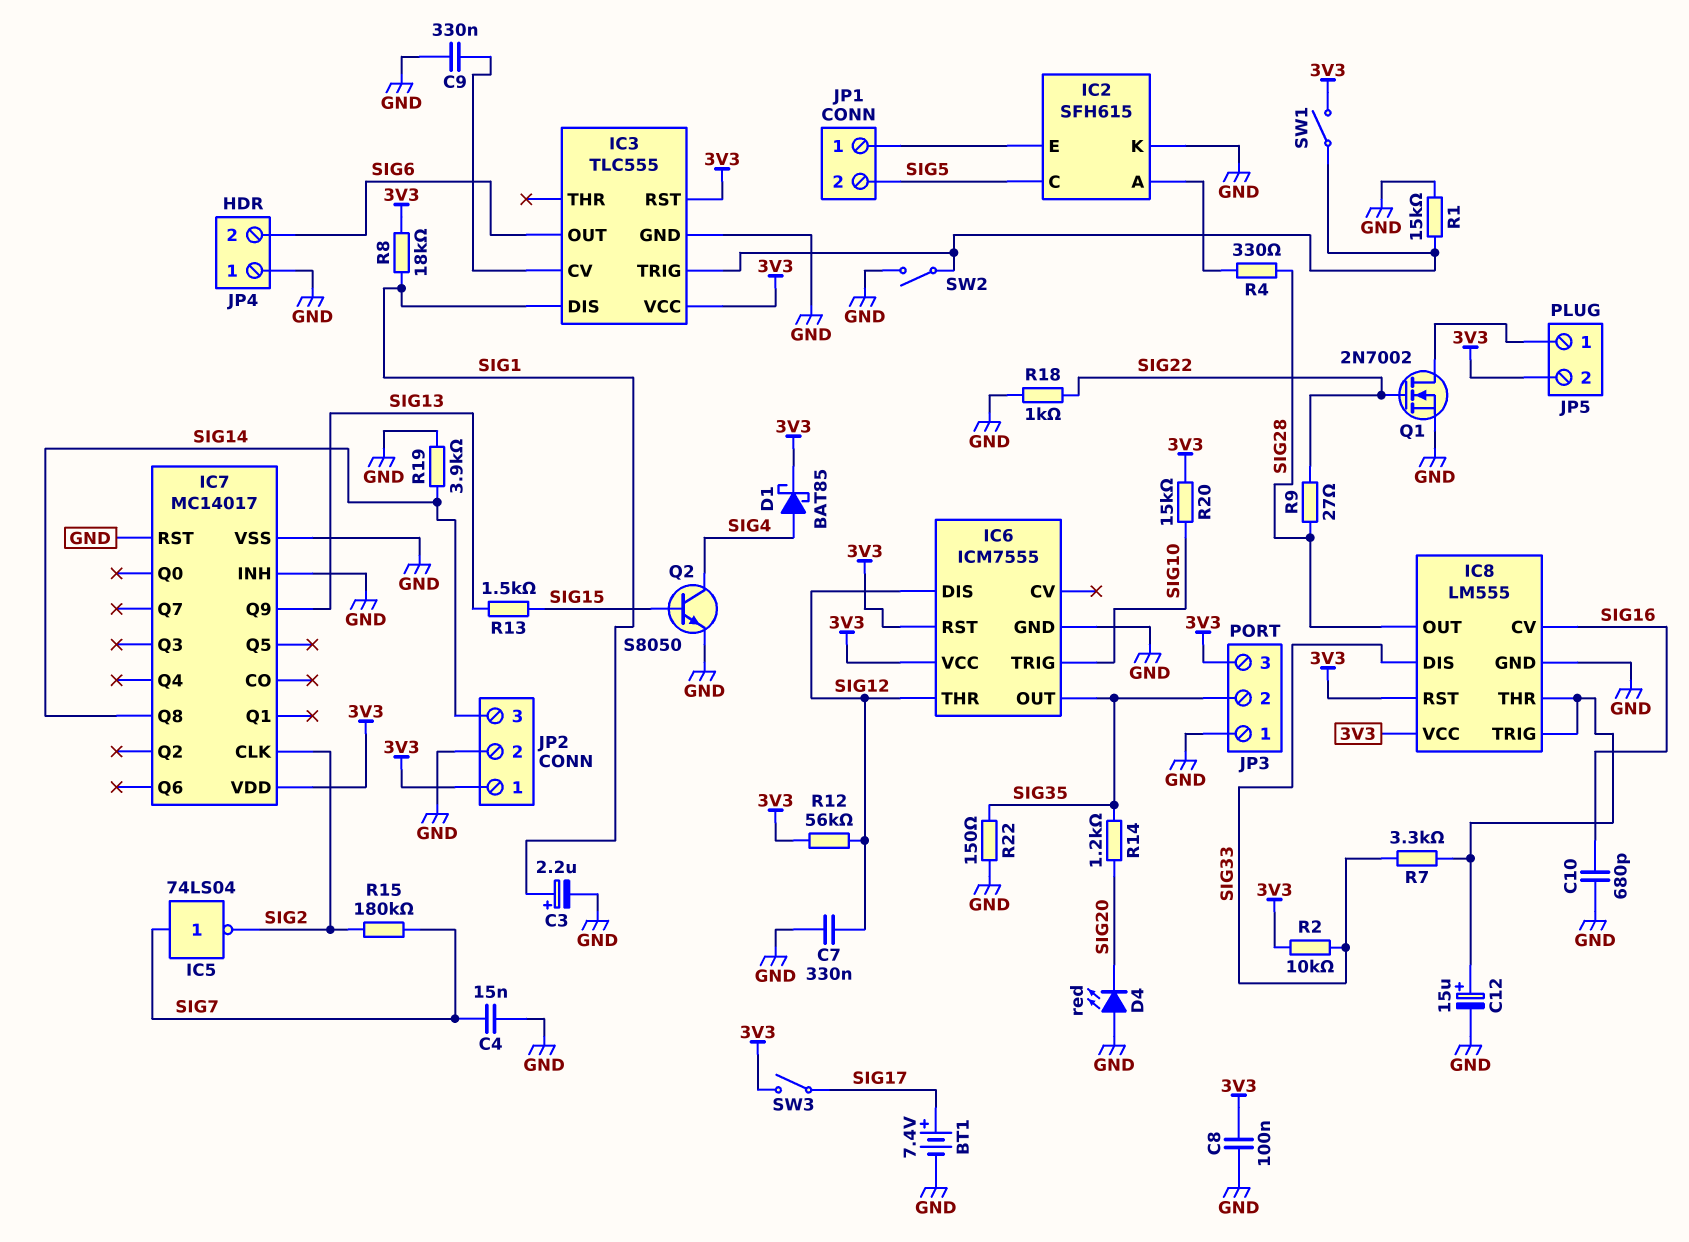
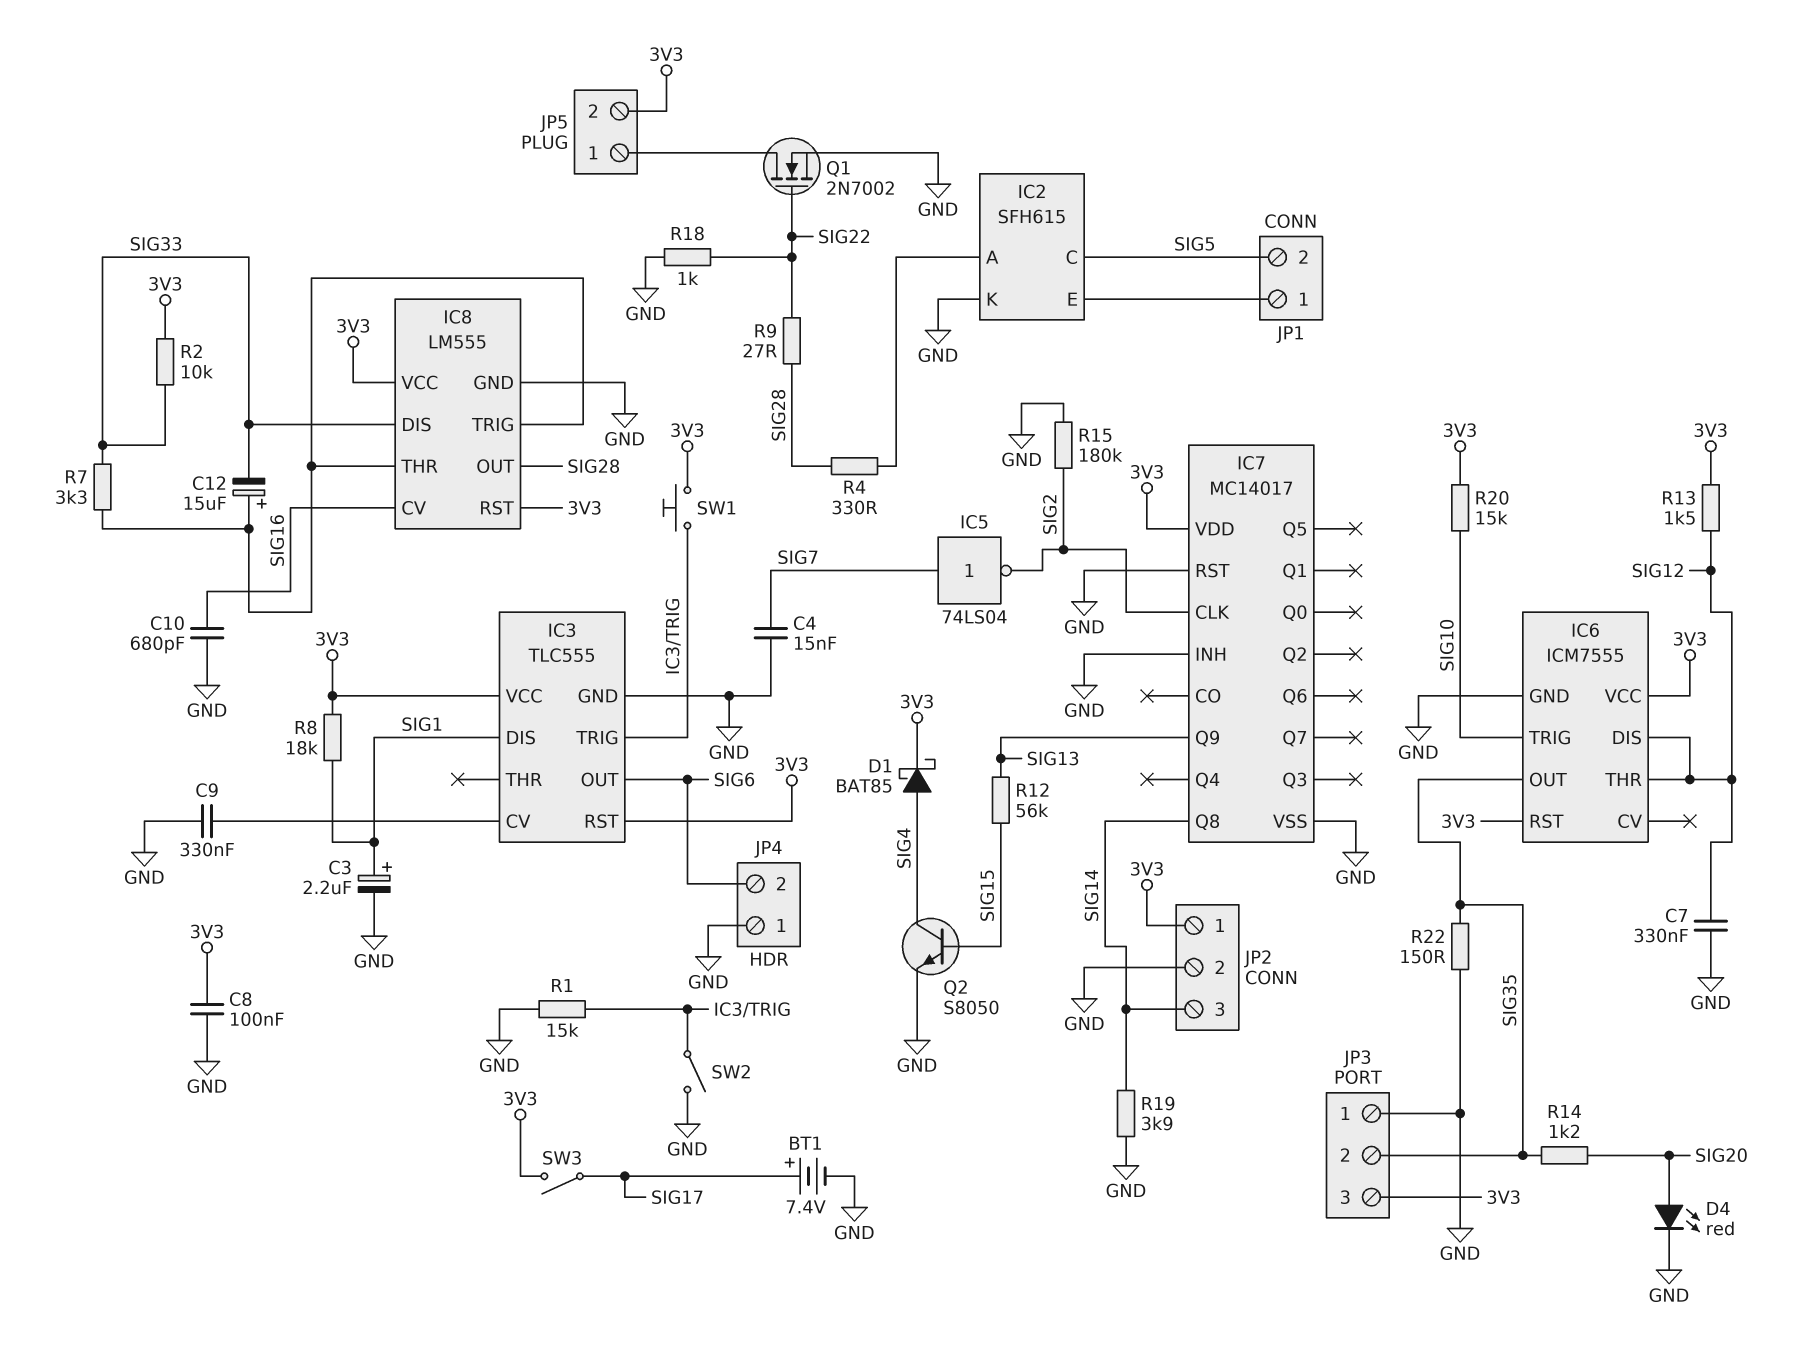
C12: 15uF (plus IC8/THR, minus GND) -> 15uF (plus IC8/THR, minus SIG33)
D4: LED red (A GND, K SIG20) -> LED red (A SIG20, K GND)
R12: 56k (3V3, SIG12) -> 56k (SIG13, SIG15)
R13: 1.5k (SIG13, SIG15) -> 1.5k (3V3, SIG12)
R15: 180k (SIG2, SIG7) -> 180k (GND, SIG2)
SW1: switch (3V3, IC3/TRIG) -> button (3V3, IC3/TRIG)

